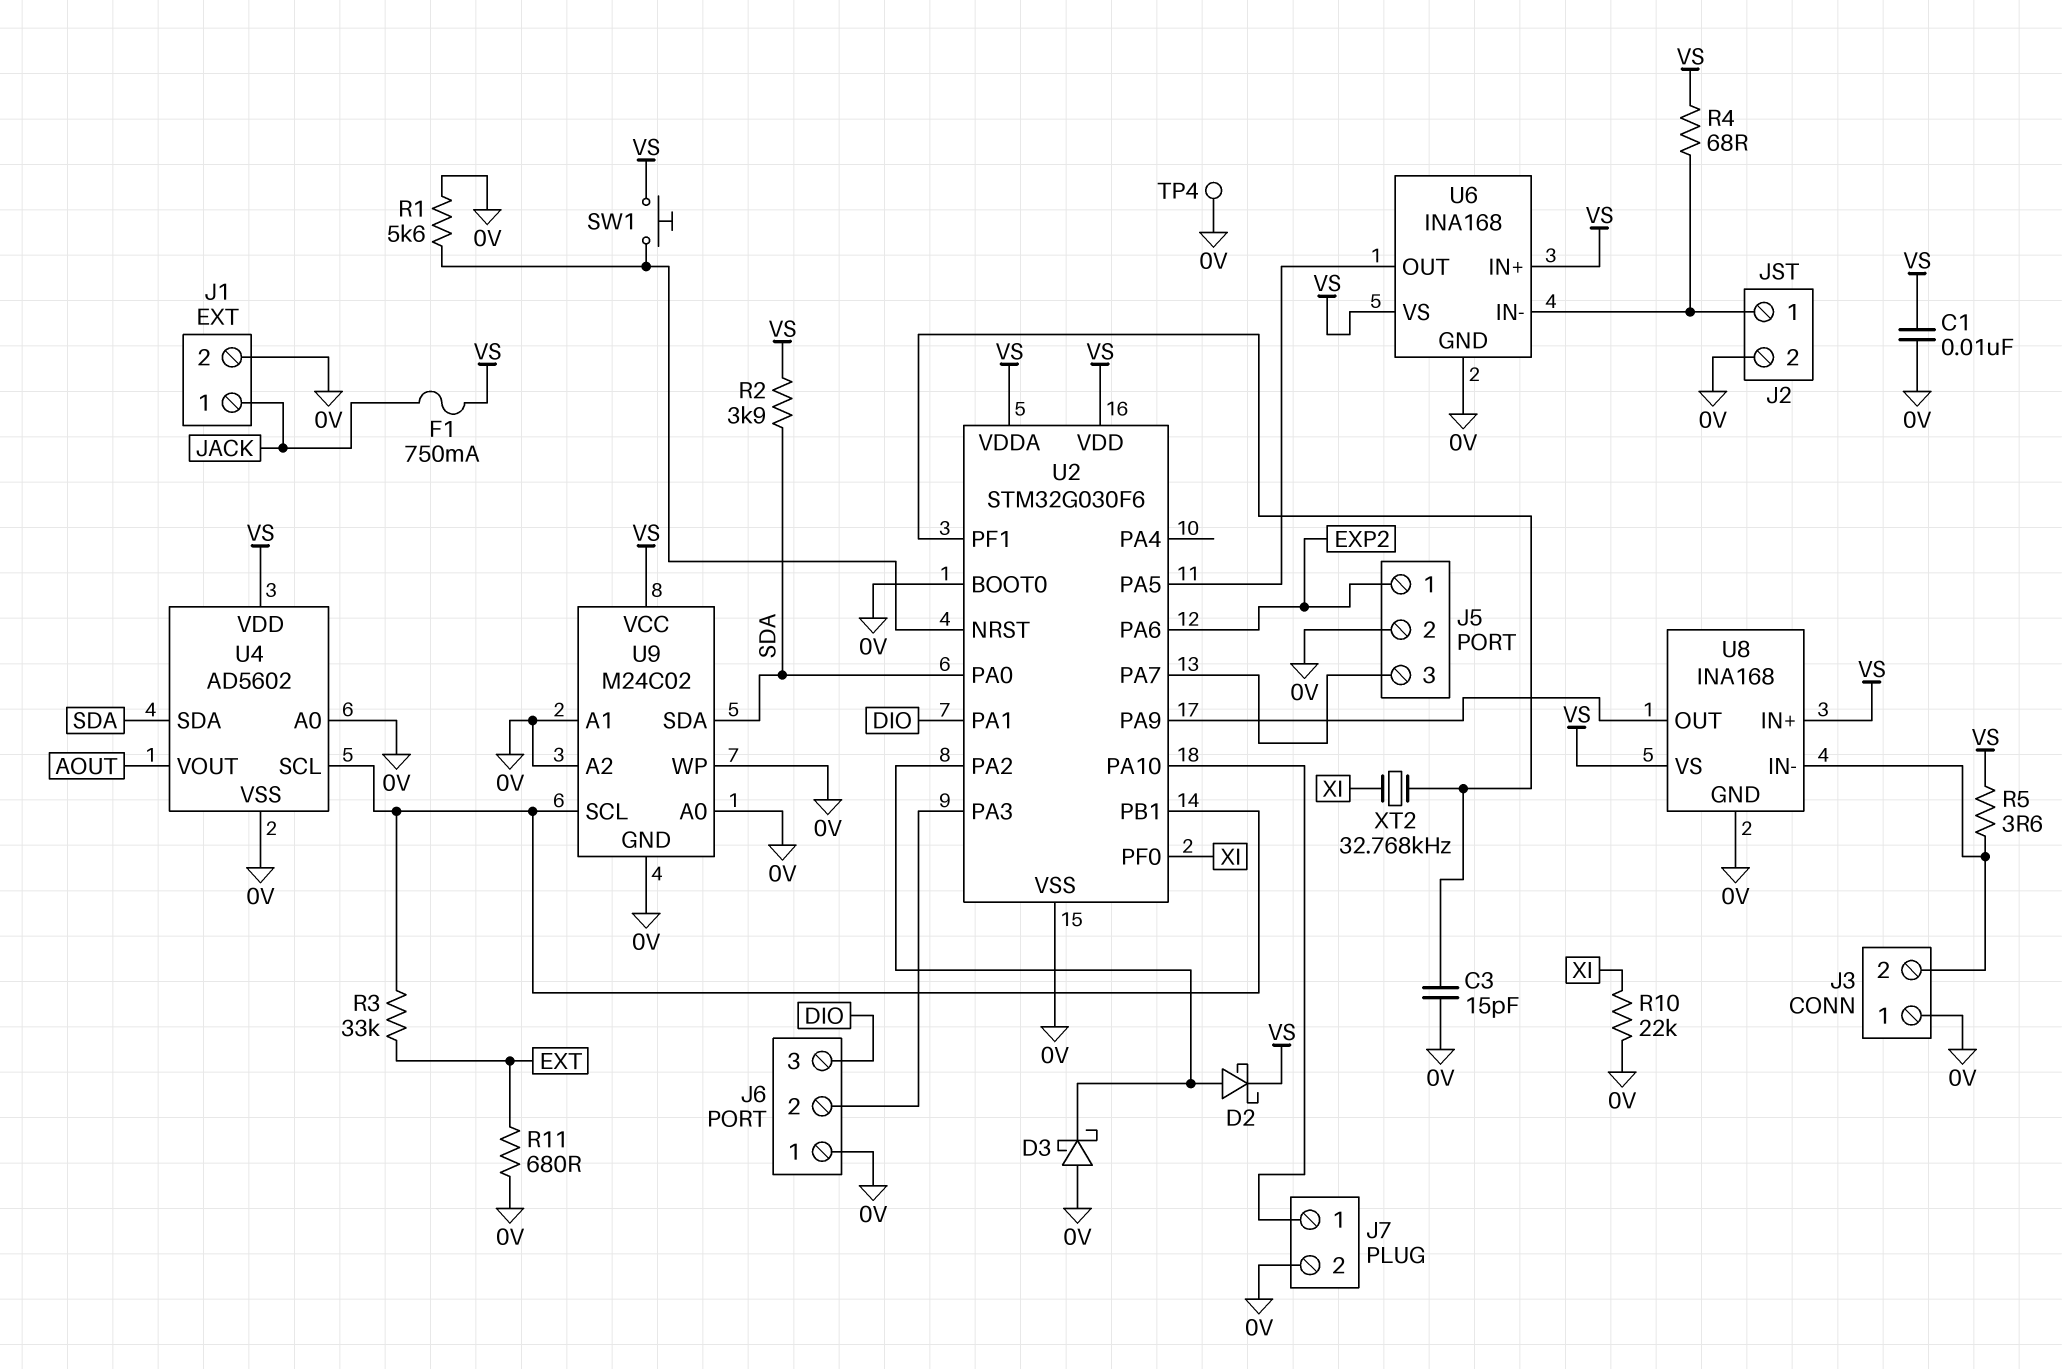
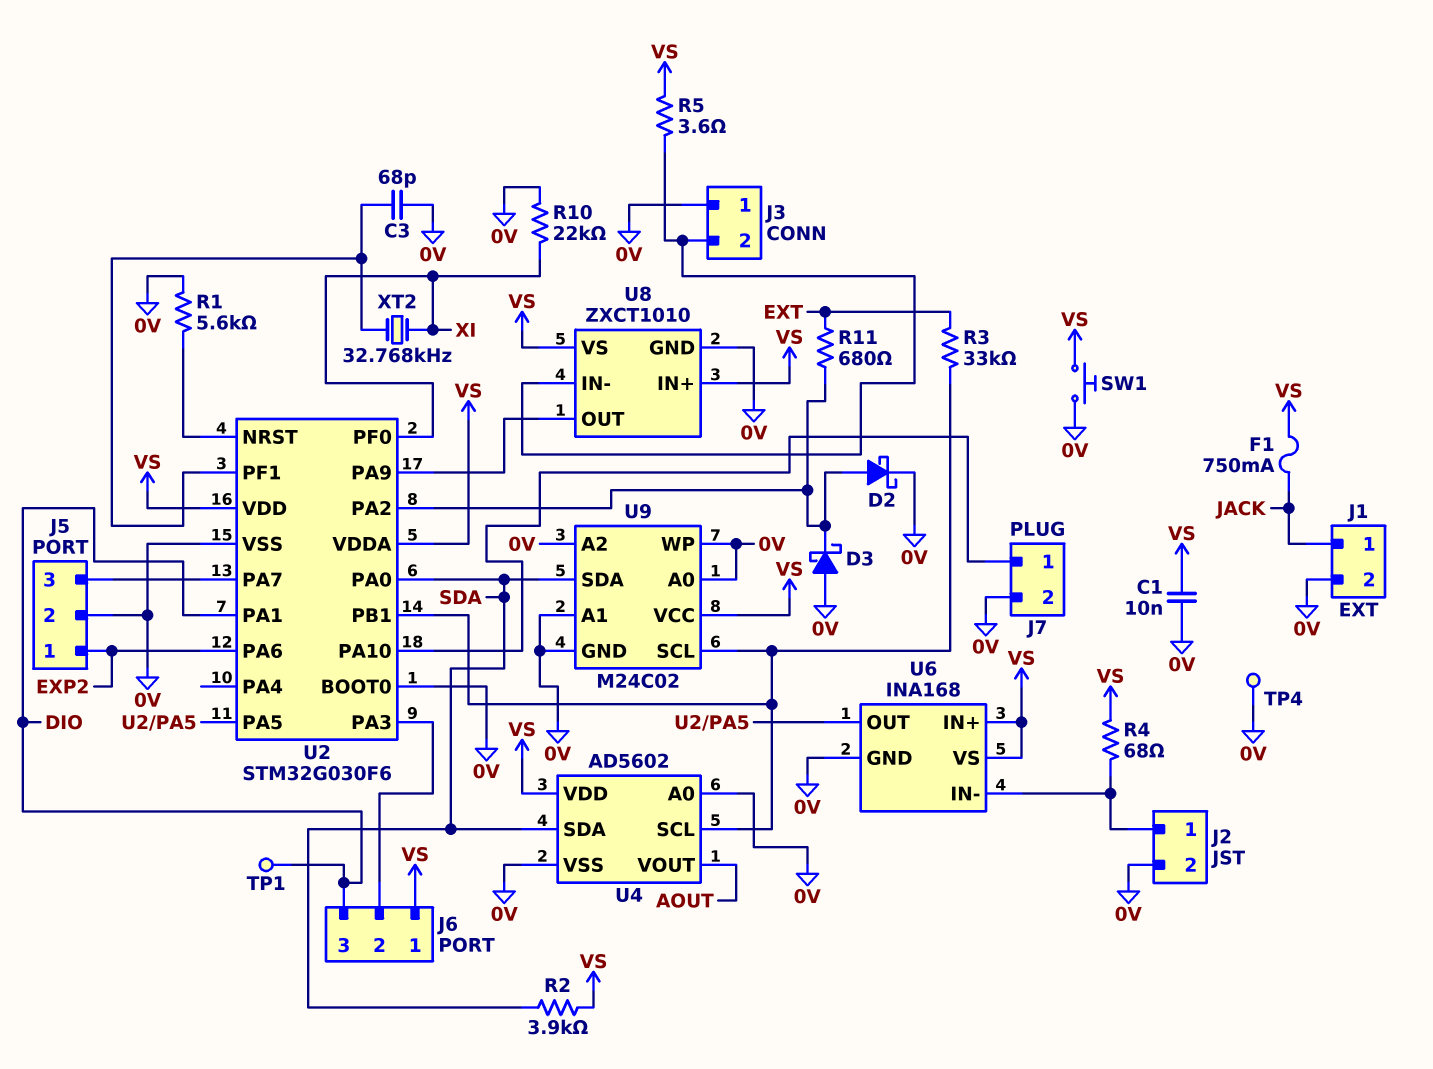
C3: 15pF (0V, U2/PF1) -> 68pF (0V, U2/PF1)
D2: schottky (A U2/PA2, K VS) -> schottky (A U2/PA2, K 0V)
J6 pin 1: 0V -> VS
R11: 680 (0V, EXT) -> 680 (EXT, U2/PA2)
SW1: button (U2/NRST, VS) -> button (0V, VS)
TP1: none -> test point (DIO)
U8: INA168 -> ZXCT1010

